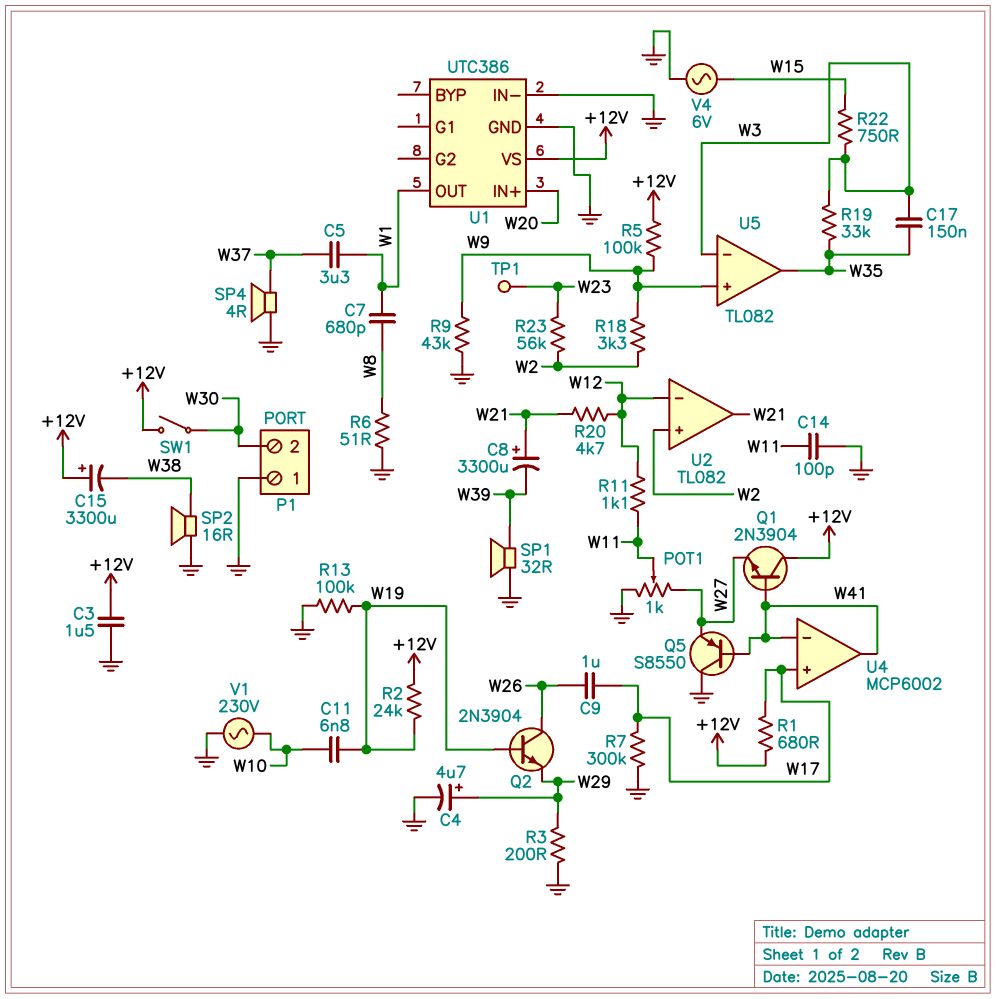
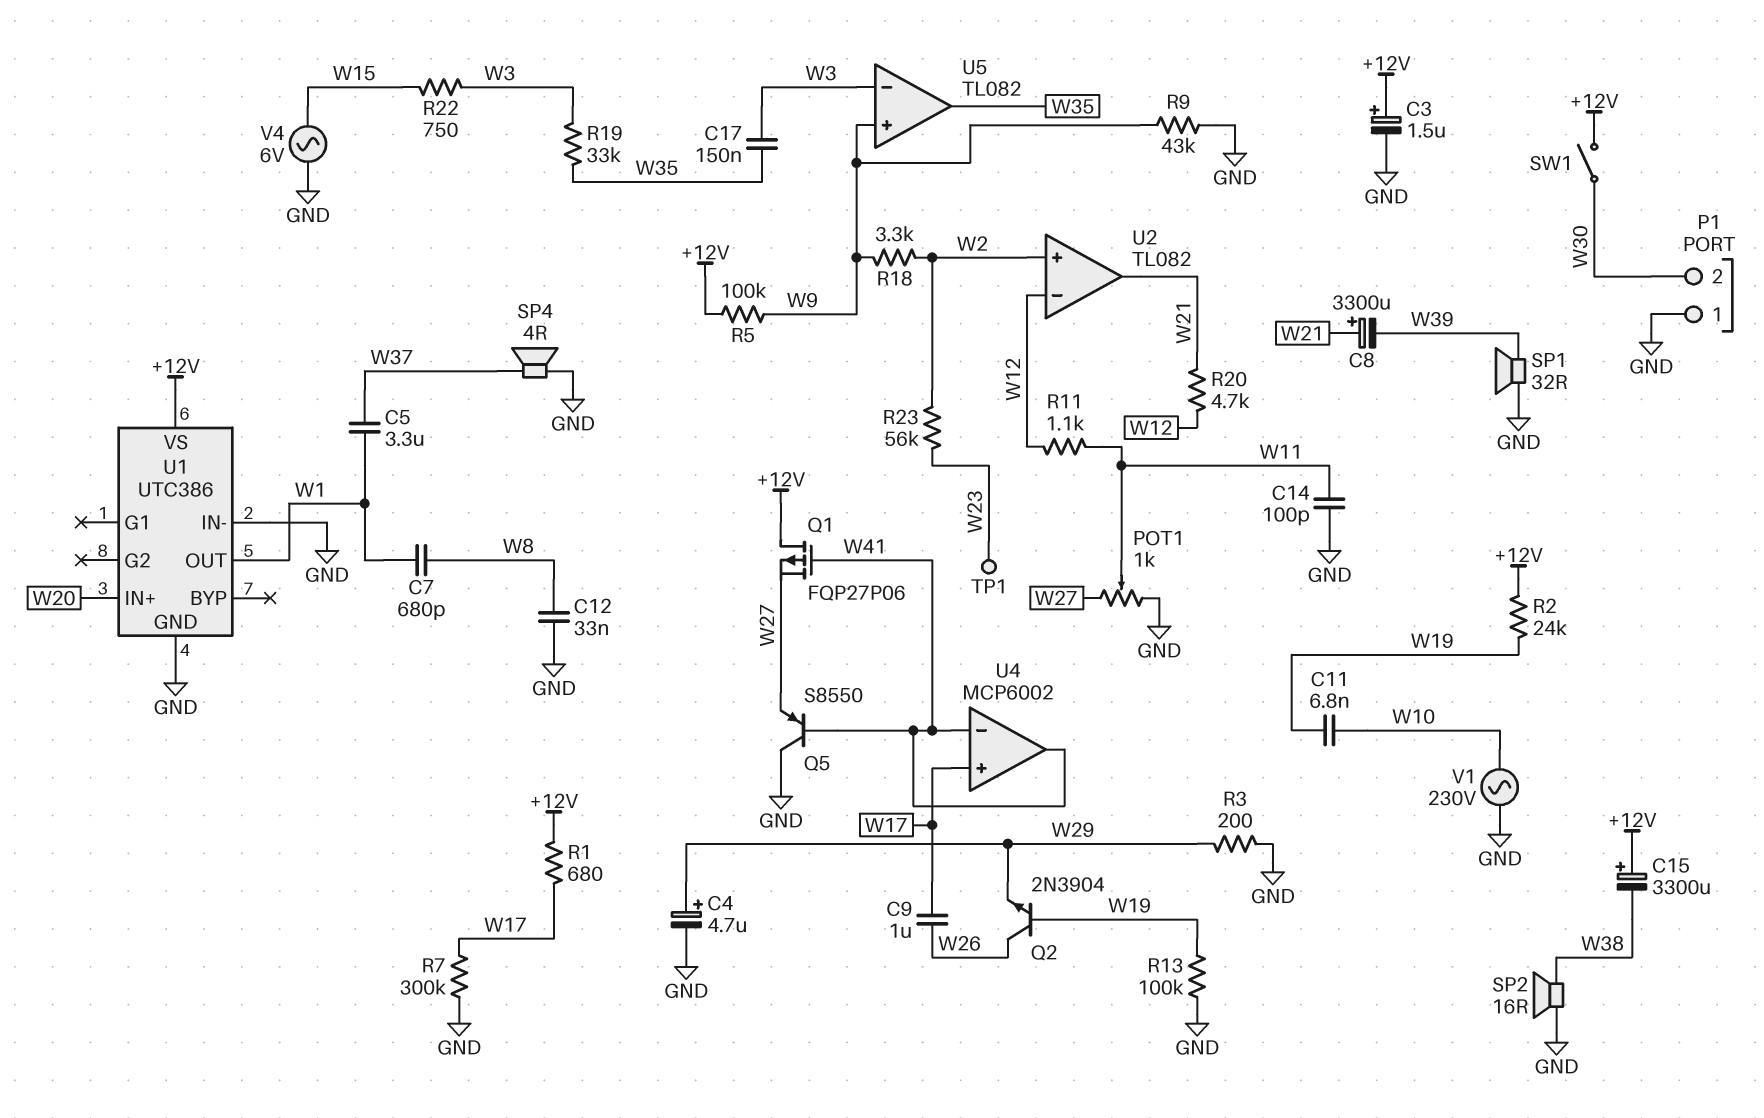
C3: 1.5uF (+12V, GND) -> 1.5uF (plus +12V, minus GND)
C12: none -> 33nF (GND, W8)
Q1: NPN 2N3904 (B W41, C +12V, E W27) -> PMOS FQP27P06 (G W41, D +12V, S W27)
R6: 51 (GND, W8) -> none

